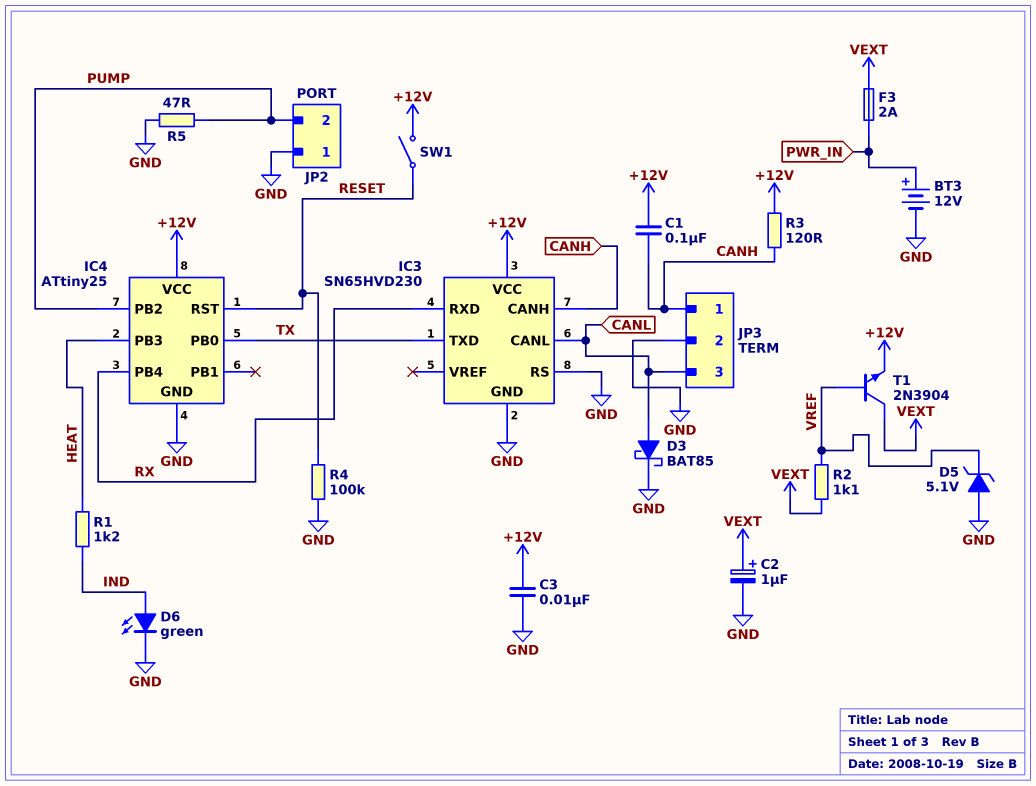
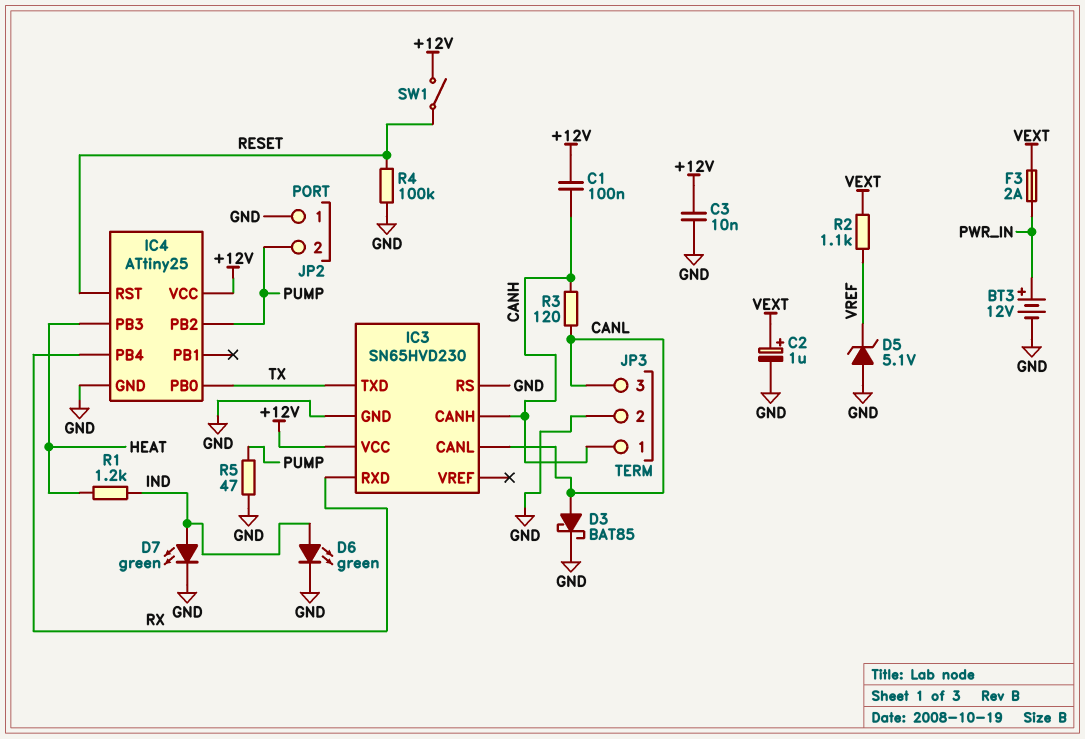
D7: none -> LED green (A IND, K GND)
R3: 120 (+12V, CANH) -> 120 (CANH, CANL)
T1: NPN 2N3904 (B VREF, C VEXT, E +12V) -> none

